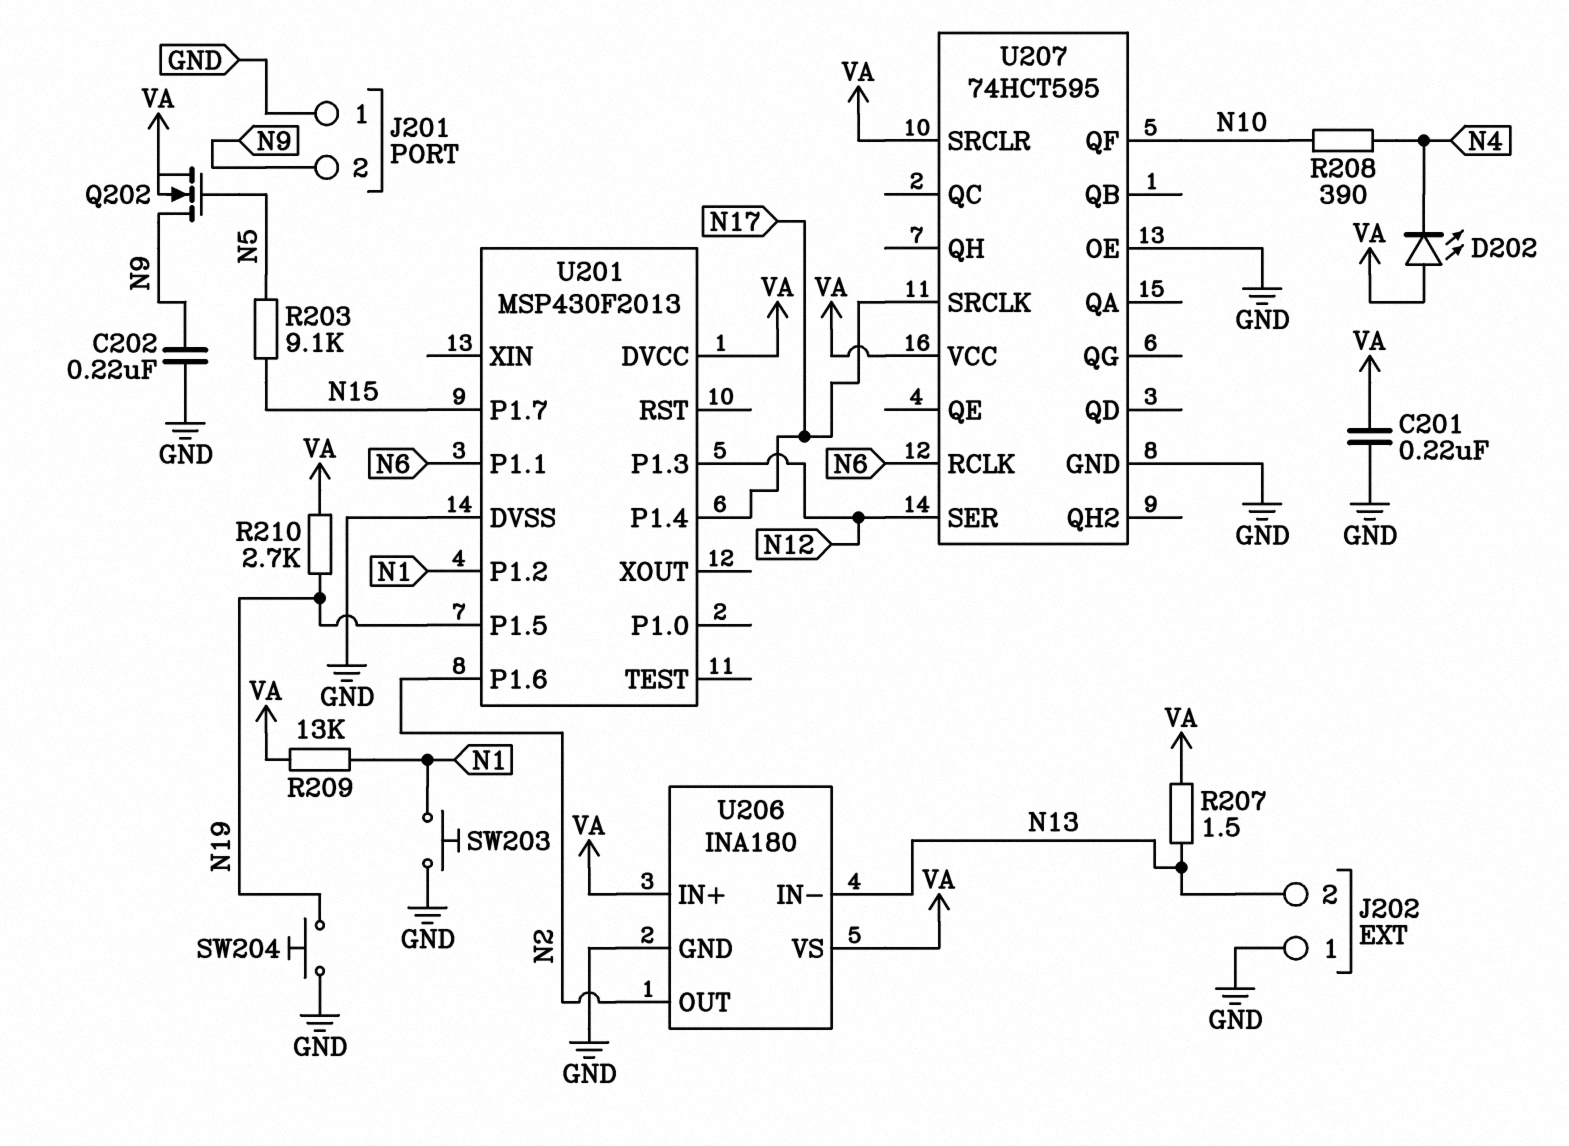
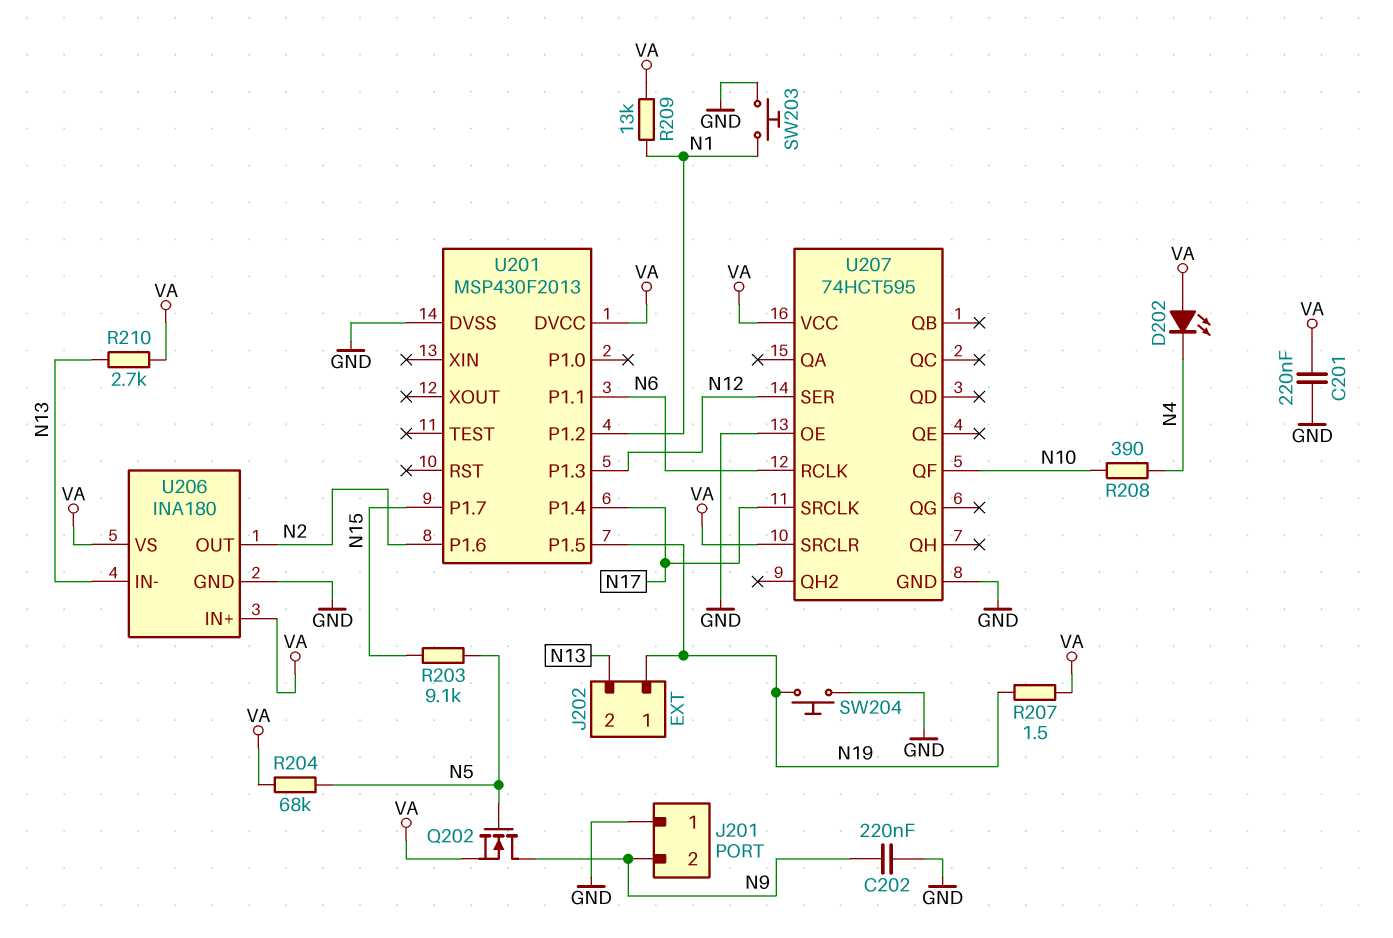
J202 pin 1: GND -> N19
R204: none -> 68k (N5, VA)
R207: 1.5 (N13, VA) -> 1.5 (N19, VA)
R210: 2.7k (N19, VA) -> 2.7k (N13, VA)

